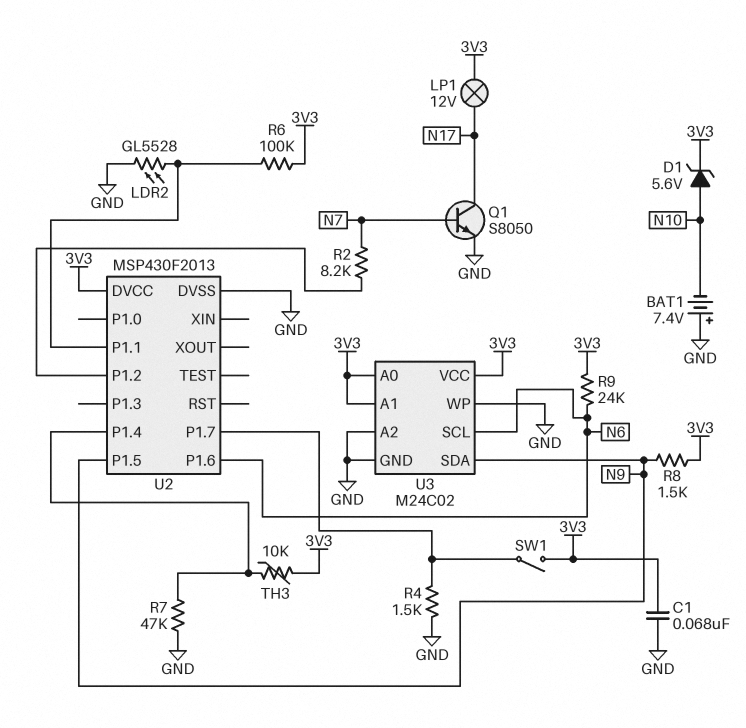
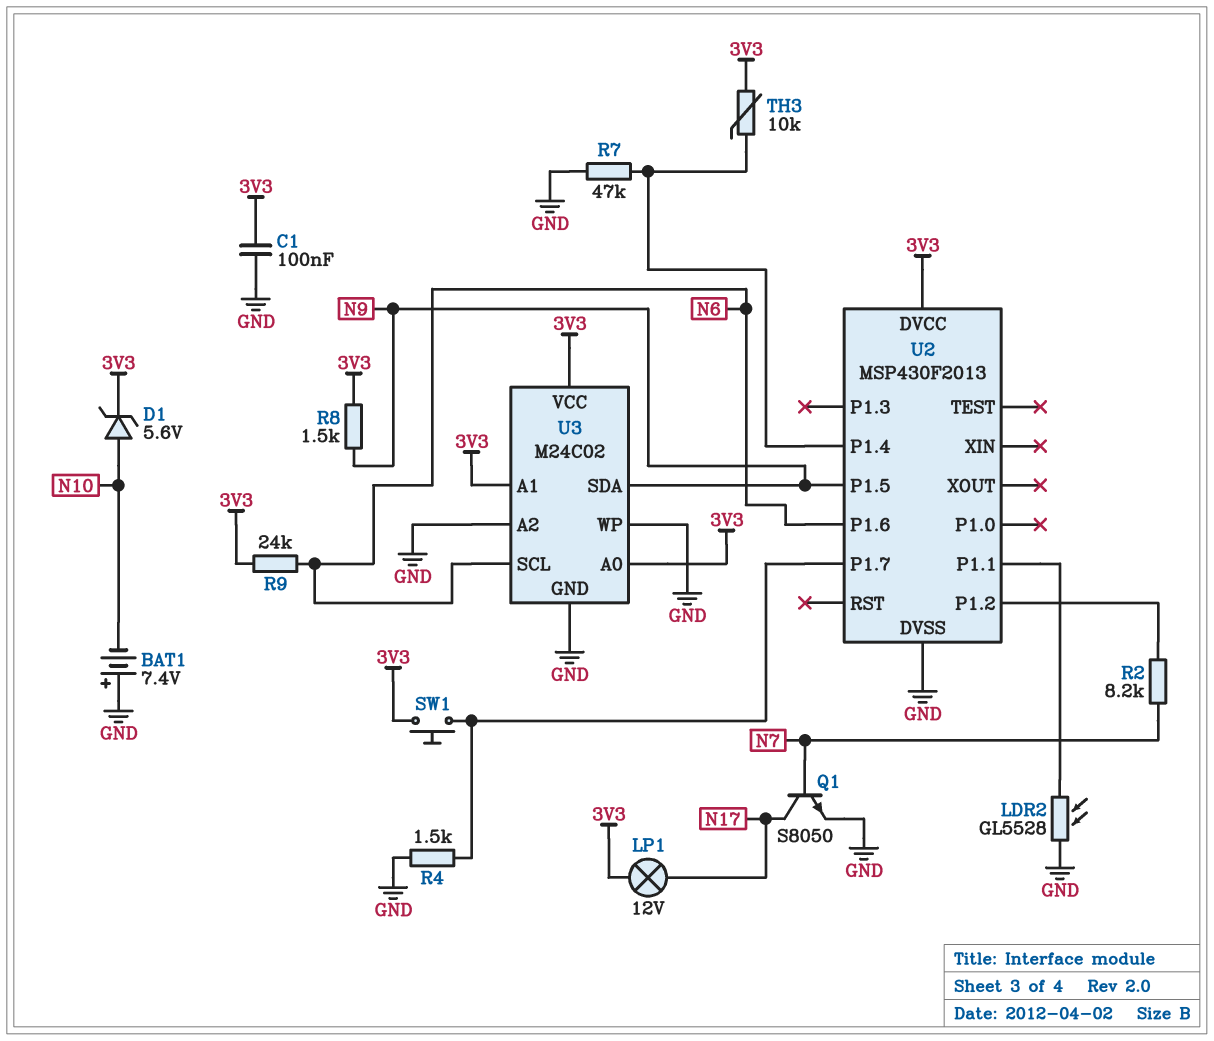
C1: 68nF (3V3, GND) -> 100nF (3V3, GND)
R6: 100k (3V3, U2/P1.1) -> none
SW1: switch (3V3, U2/P1.7) -> button (3V3, U2/P1.7)

